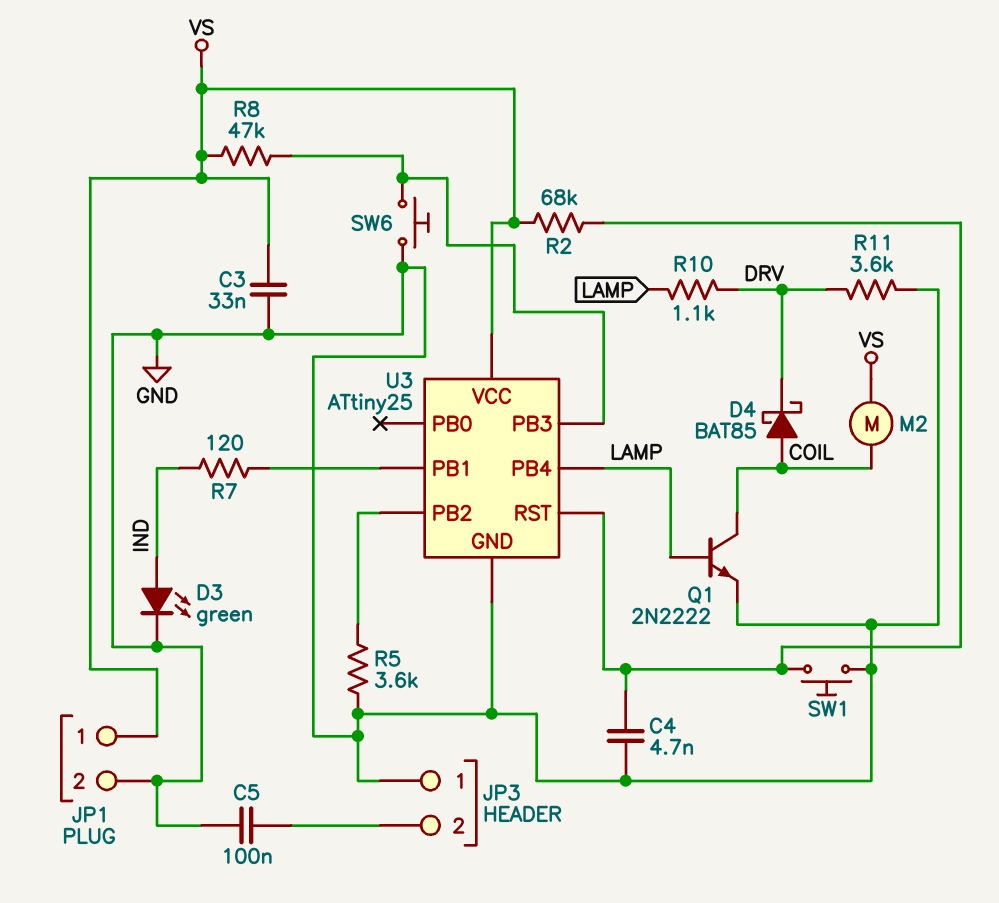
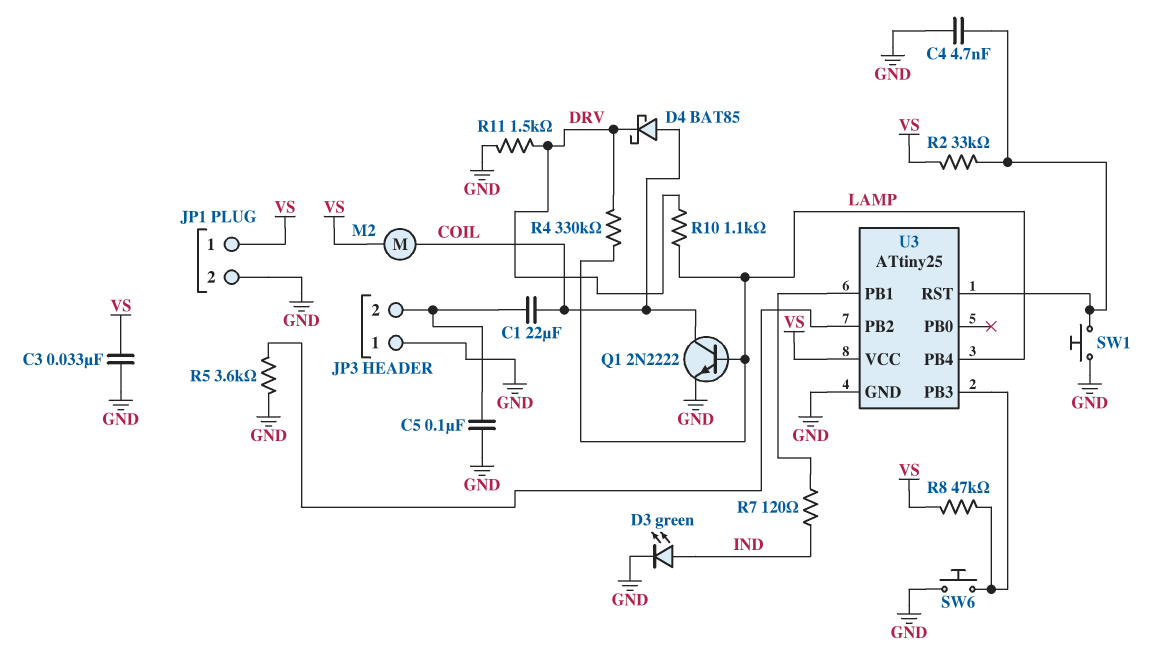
C1: none -> 22uF (COIL, JP3/2)
R2: 68k (U3/RST, VS) -> 33k (U3/RST, VS)
R4: none -> 330k (DRV, LAMP)
R11: 3.6k (DRV, GND) -> 1.5k (DRV, GND)

